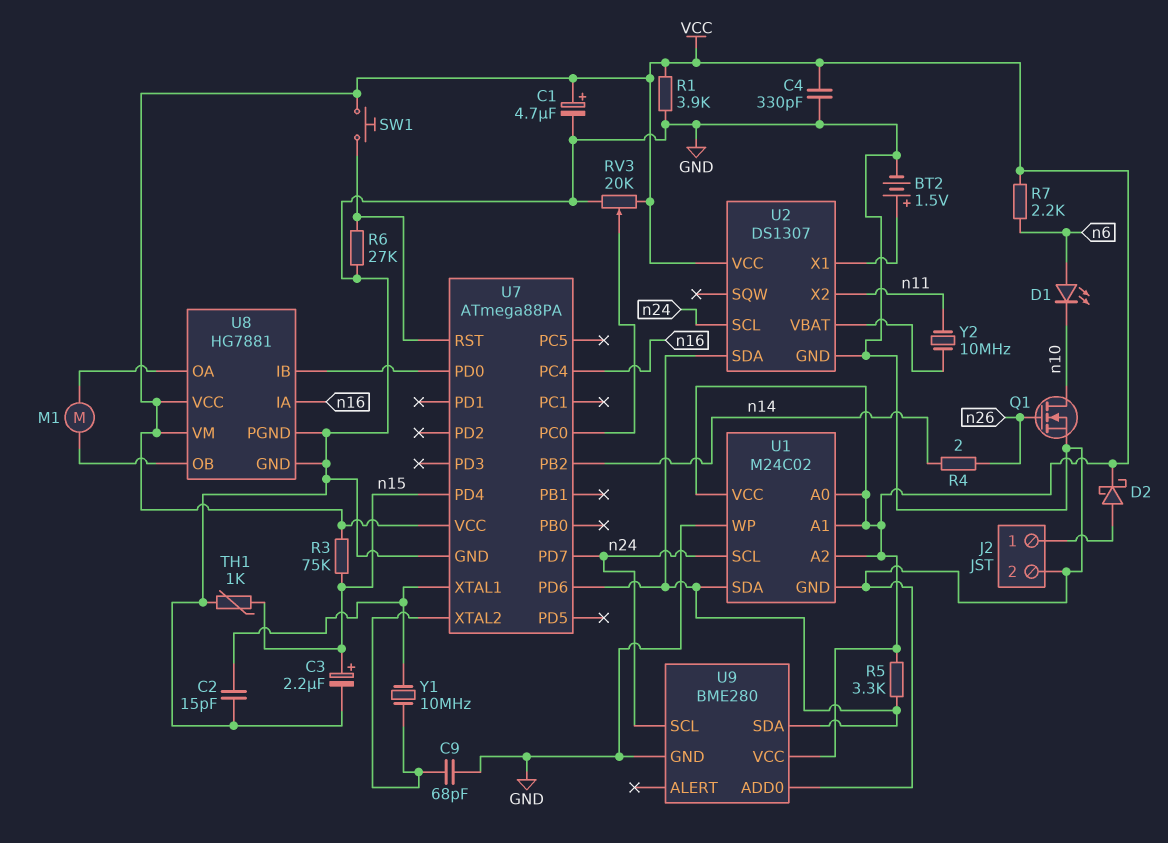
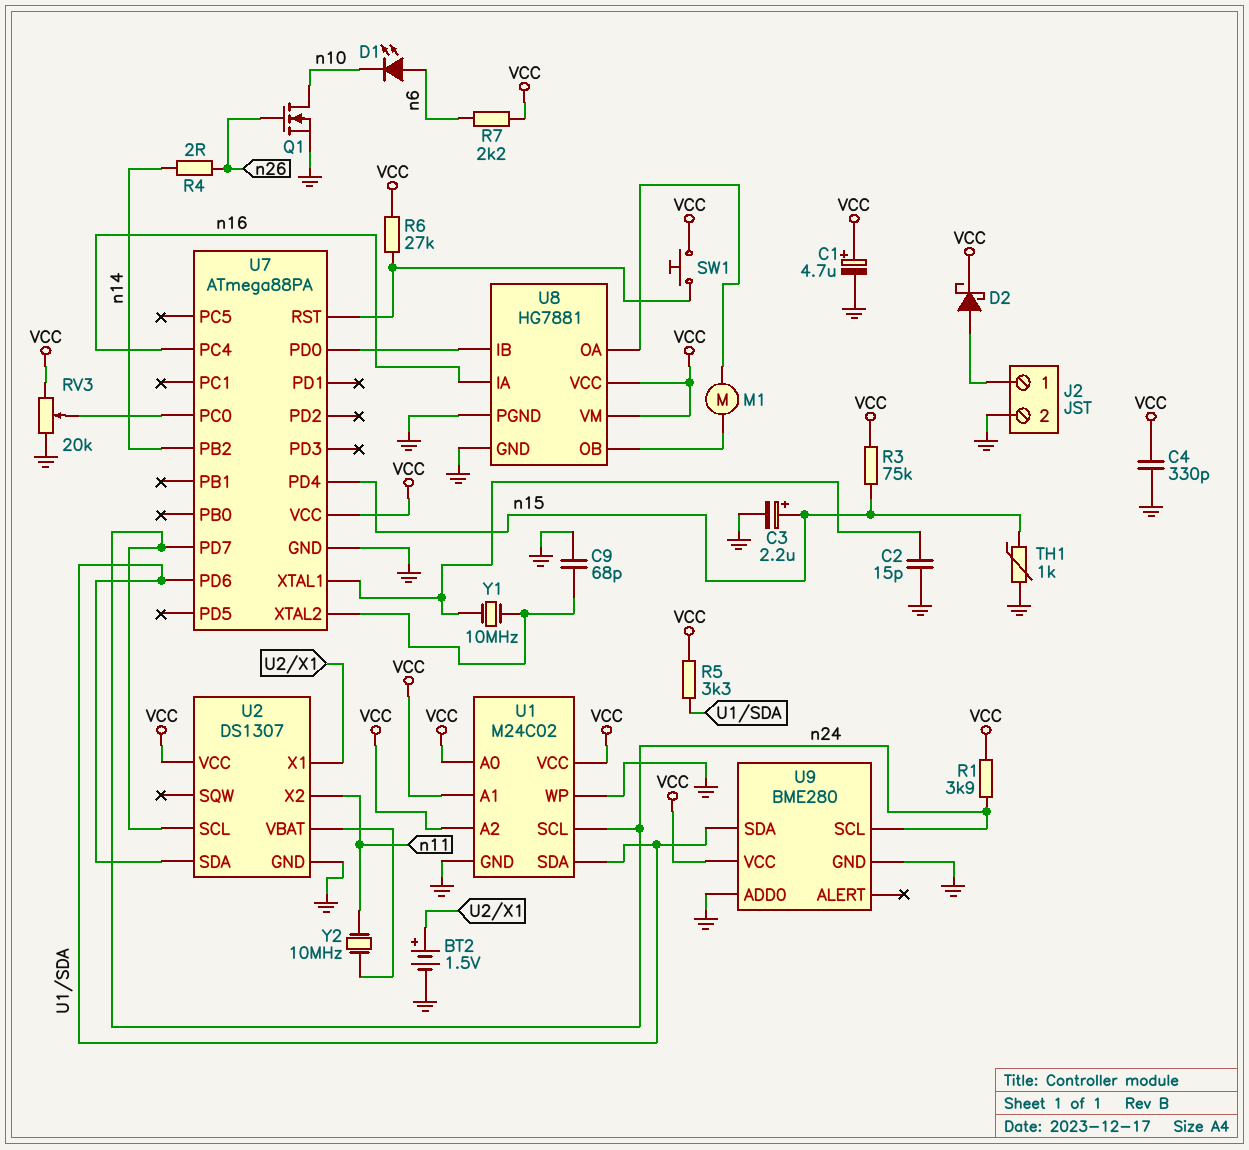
R1: 3.9k (GND, VCC) -> 3.9k (VCC, n24)
R6: 27k (GND, U7/RST) -> 27k (U7/RST, VCC)

